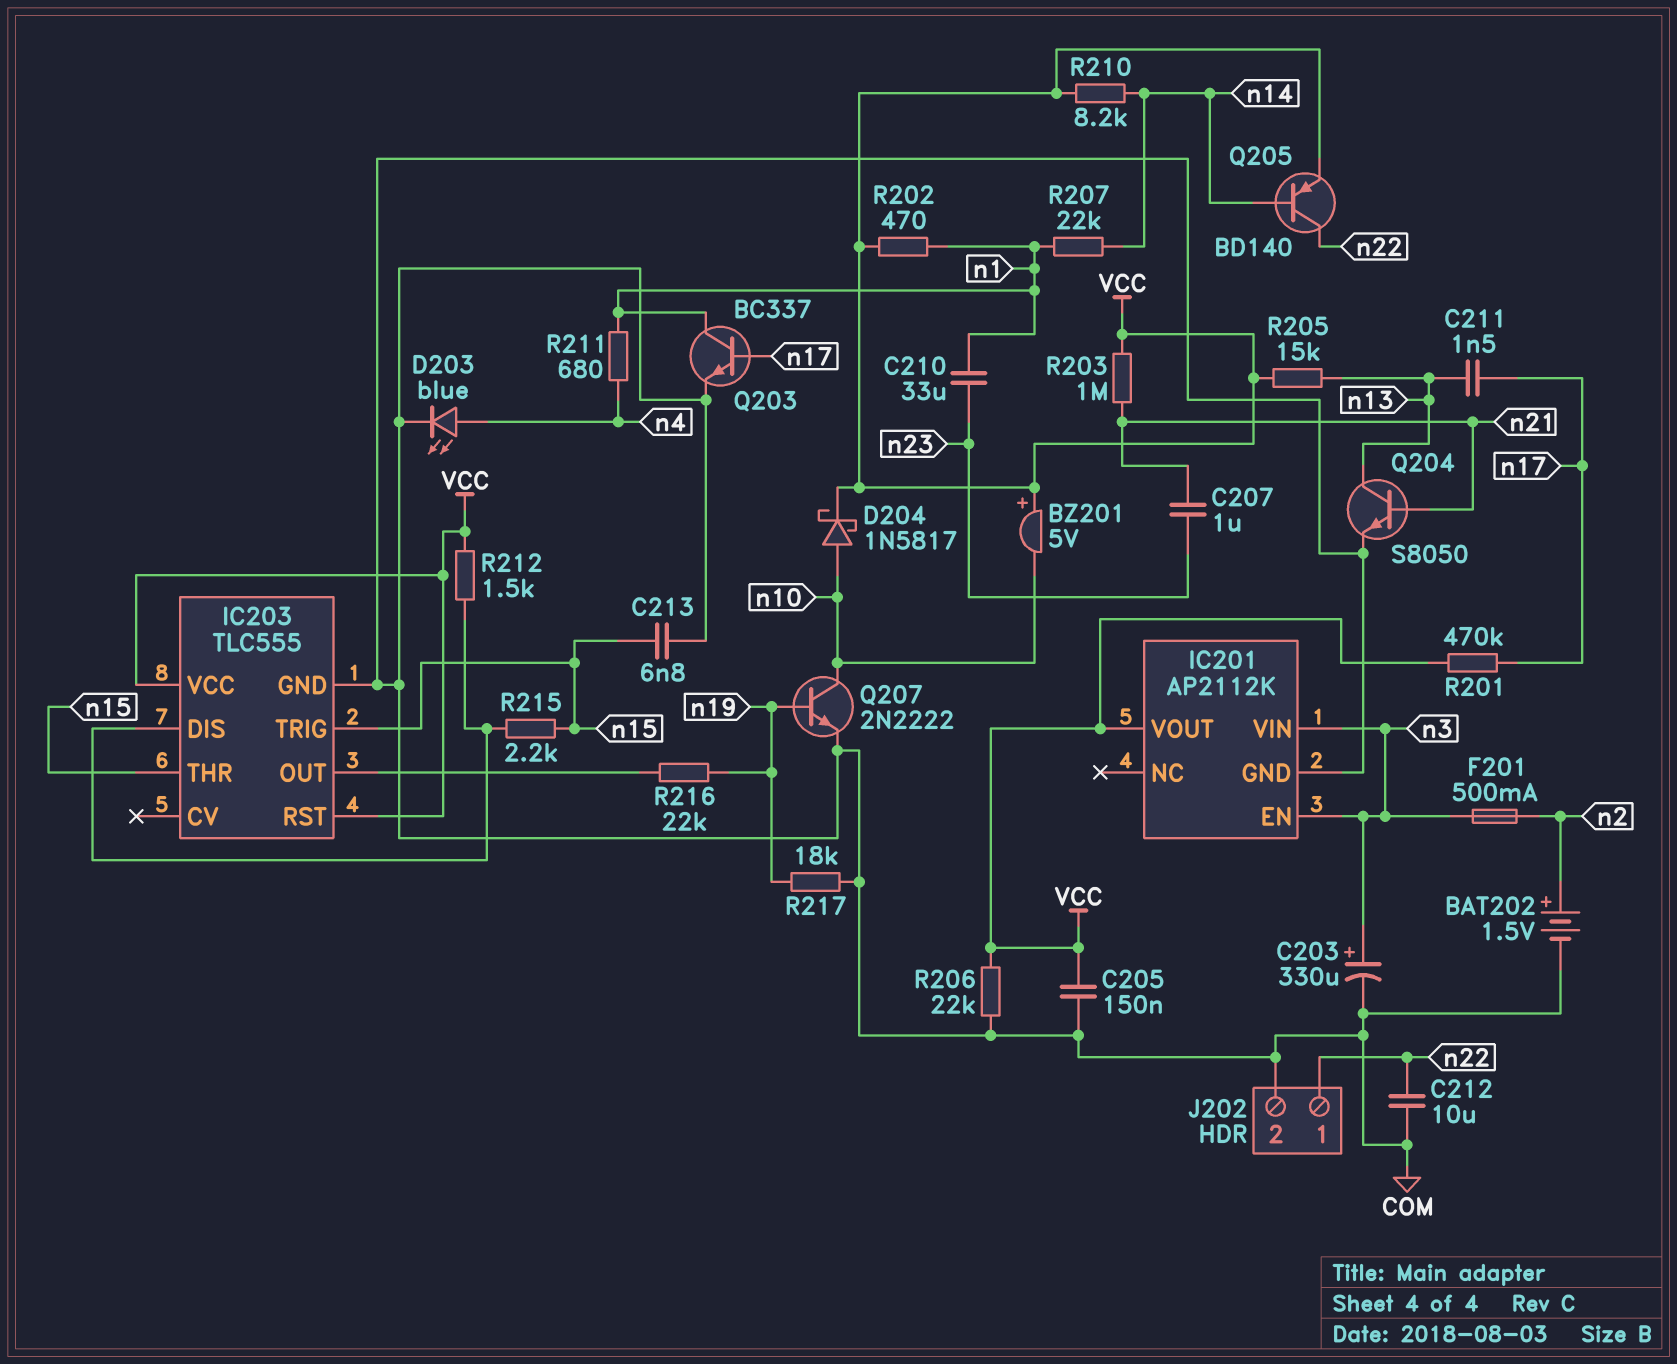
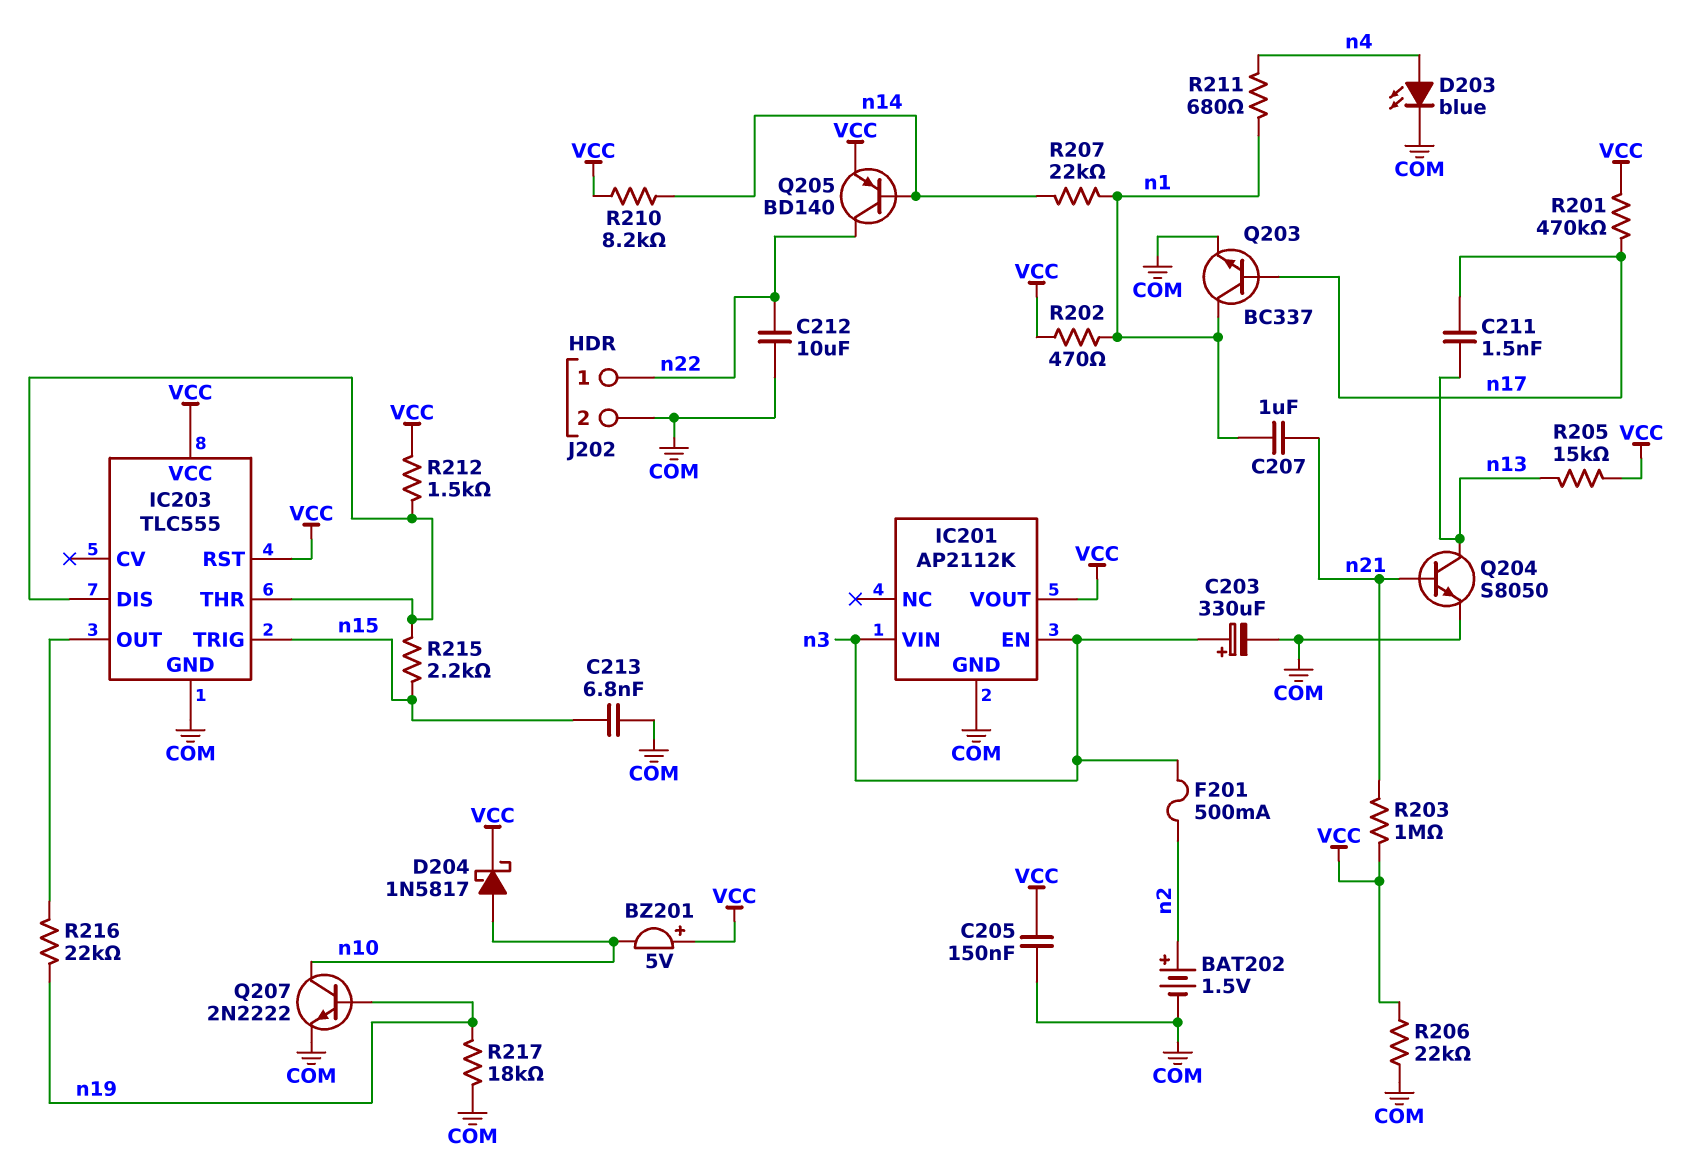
C207: 1uF (n21, n23) -> 1uF (n1, n21)
C210: 33uF (n1, n23) -> none
IC203 pin THR: n15 -> IC203/DIS

